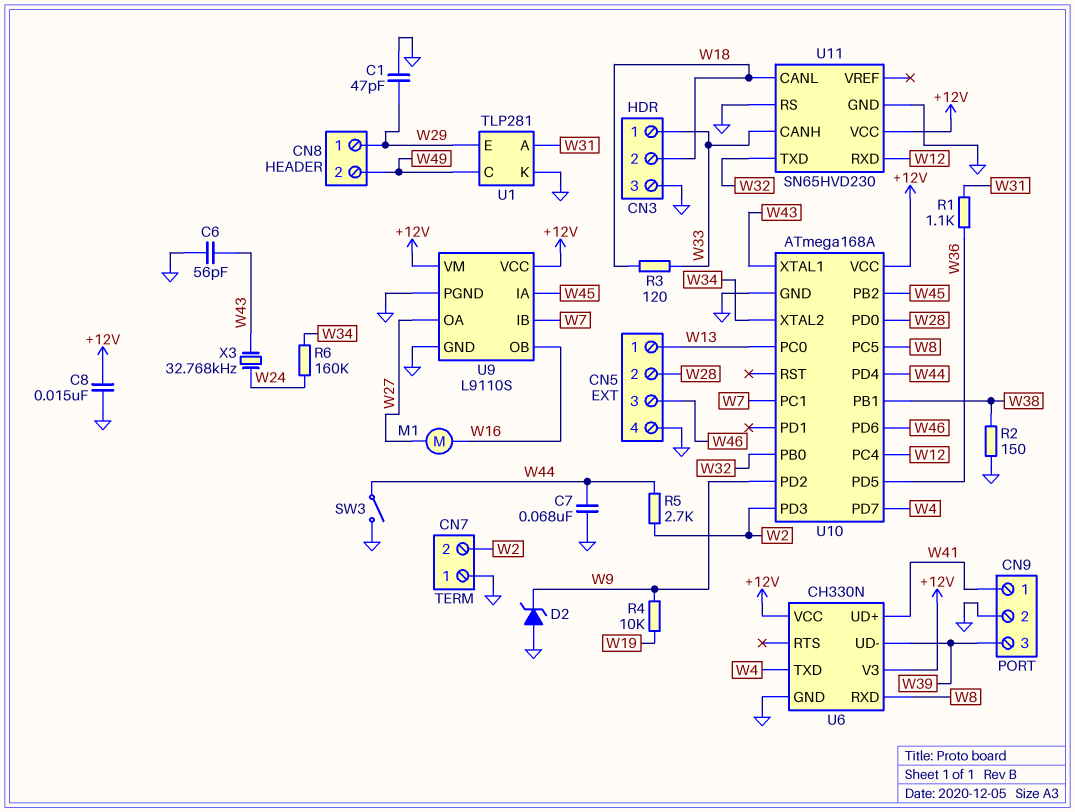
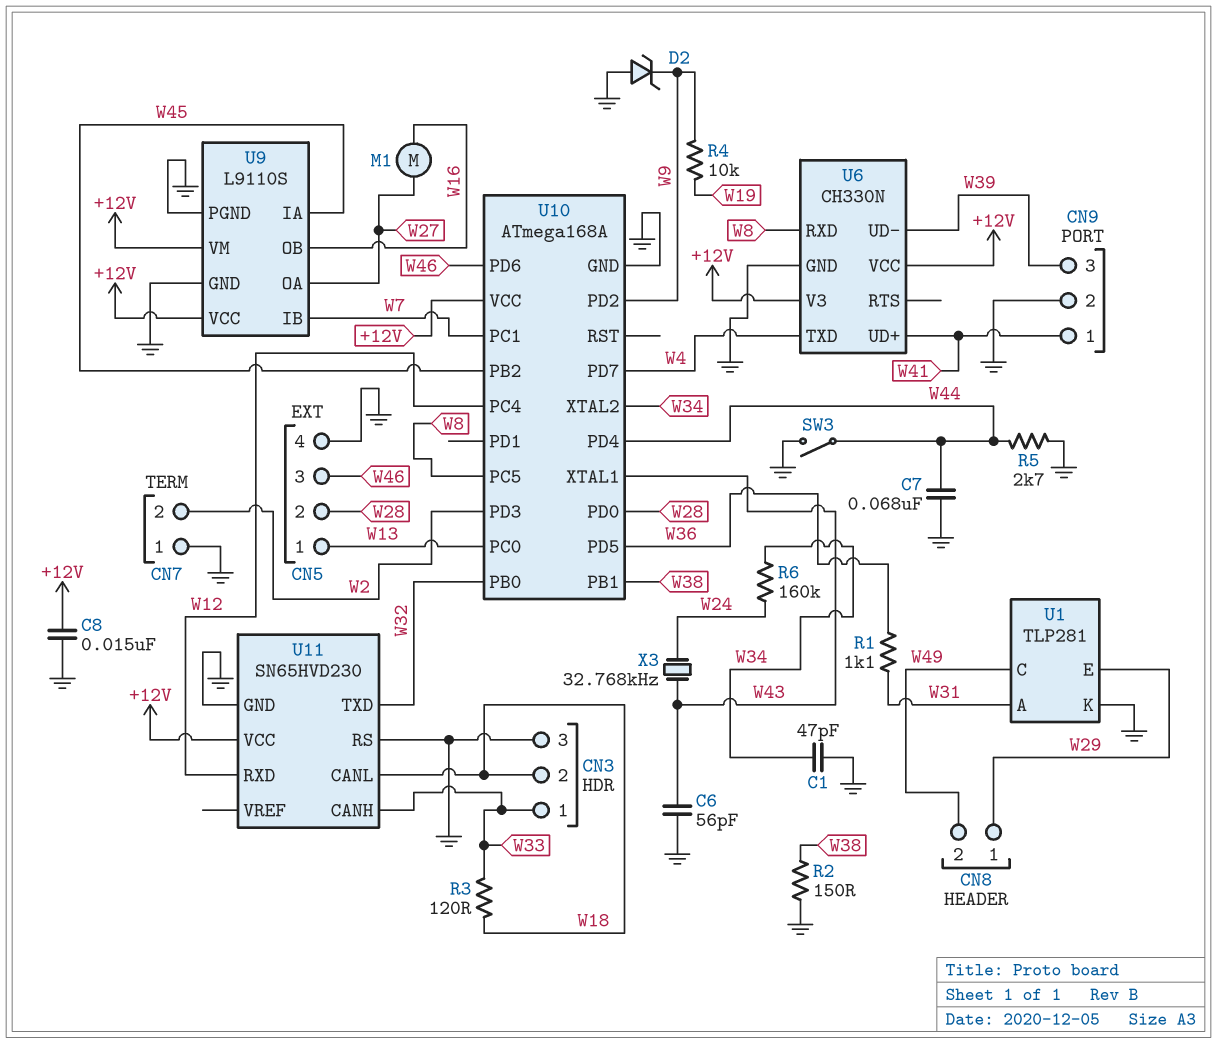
C1: 47pF (GND, W29) -> 47pF (GND, W34)
R5: 2.7k (W2, W44) -> 2.7k (GND, W44)

